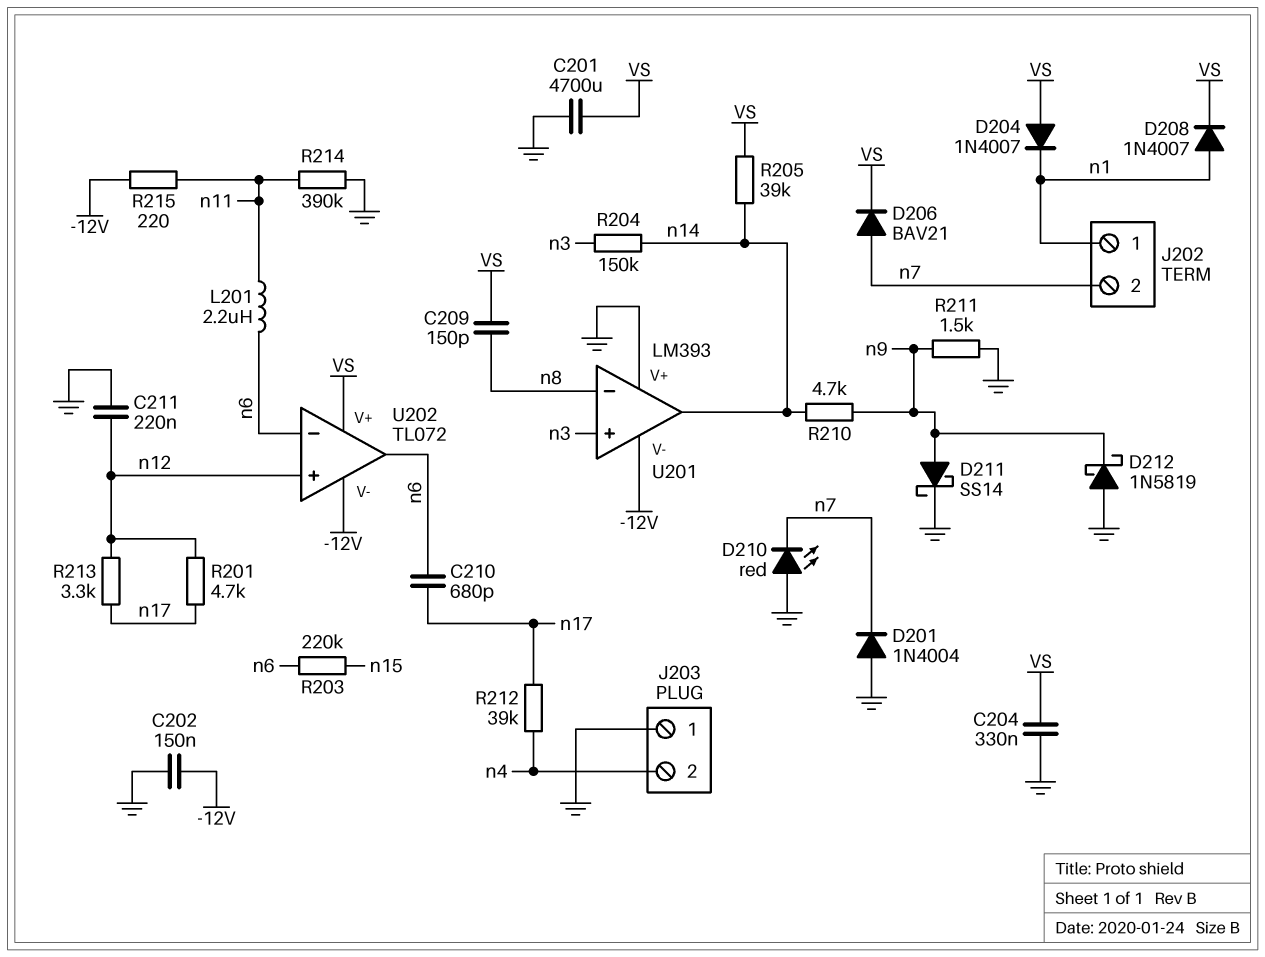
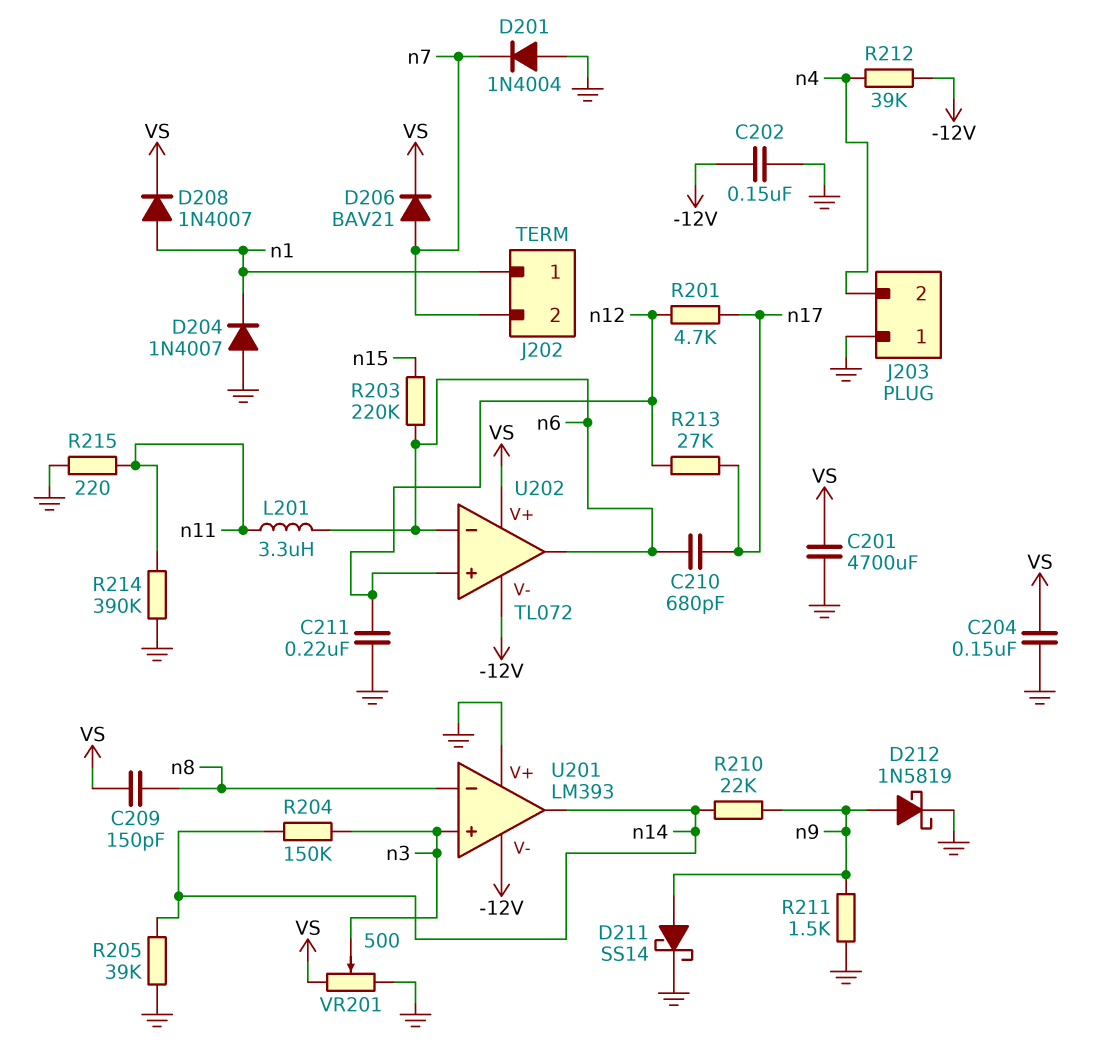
C204: 330nF (GND, VS) -> 150nF (GND, VS)
D204: diode 1N4007 (A VS, K n1) -> diode 1N4007 (A GND, K n1)
D210: LED red (A GND, K n7) -> none
D212: schottky 1N5819 (A GND, K n9) -> schottky 1N5819 (A n9, K GND)
L201: 2.2uH (n6, n11) -> 3.3uH (n6, n11)
R205: 39k (VS, n14) -> 39k (GND, n14)
R210: 4.7k (n9, n14) -> 22k (n9, n14)
R212: 39k (n4, n17) -> 39k (-12V, n4)
R213: 3.3k (n12, n17) -> 27k (n12, n17)
R215: 220 (-12V, n11) -> 220 (GND, n11)
VR201: none -> 500 (GND, VS, wiper n3)

